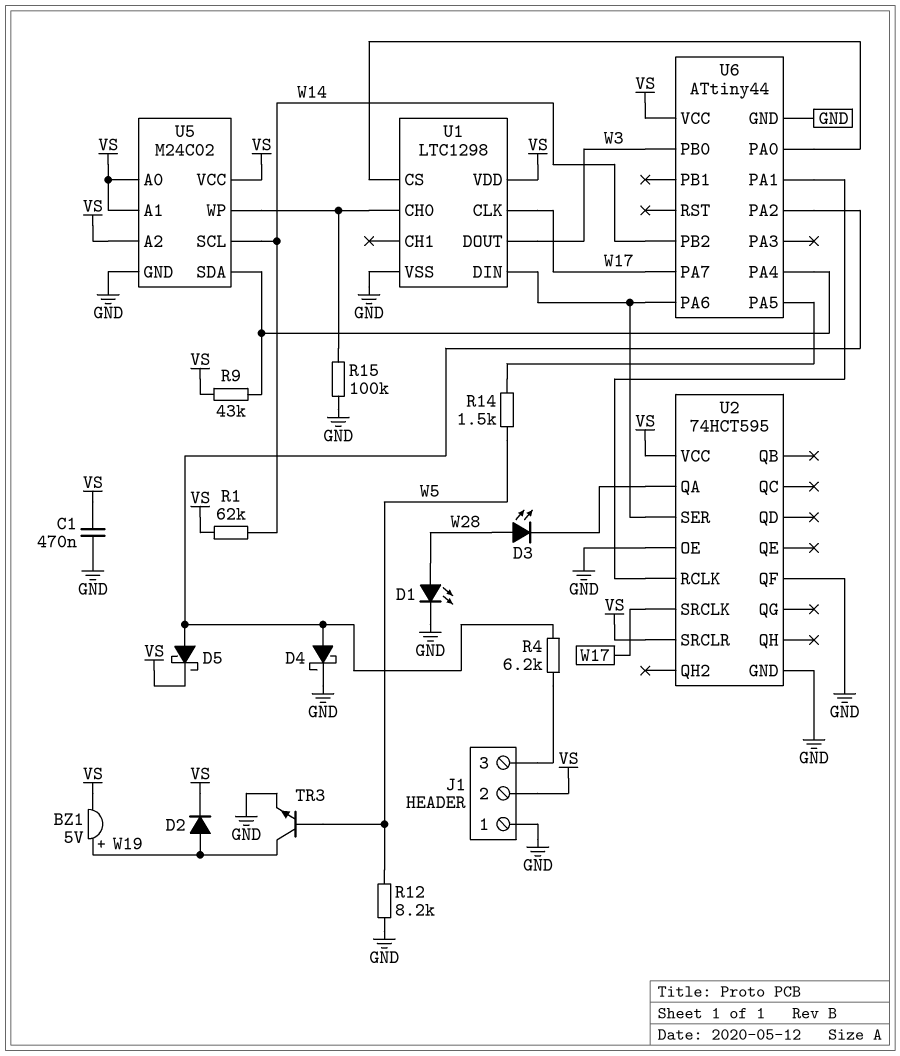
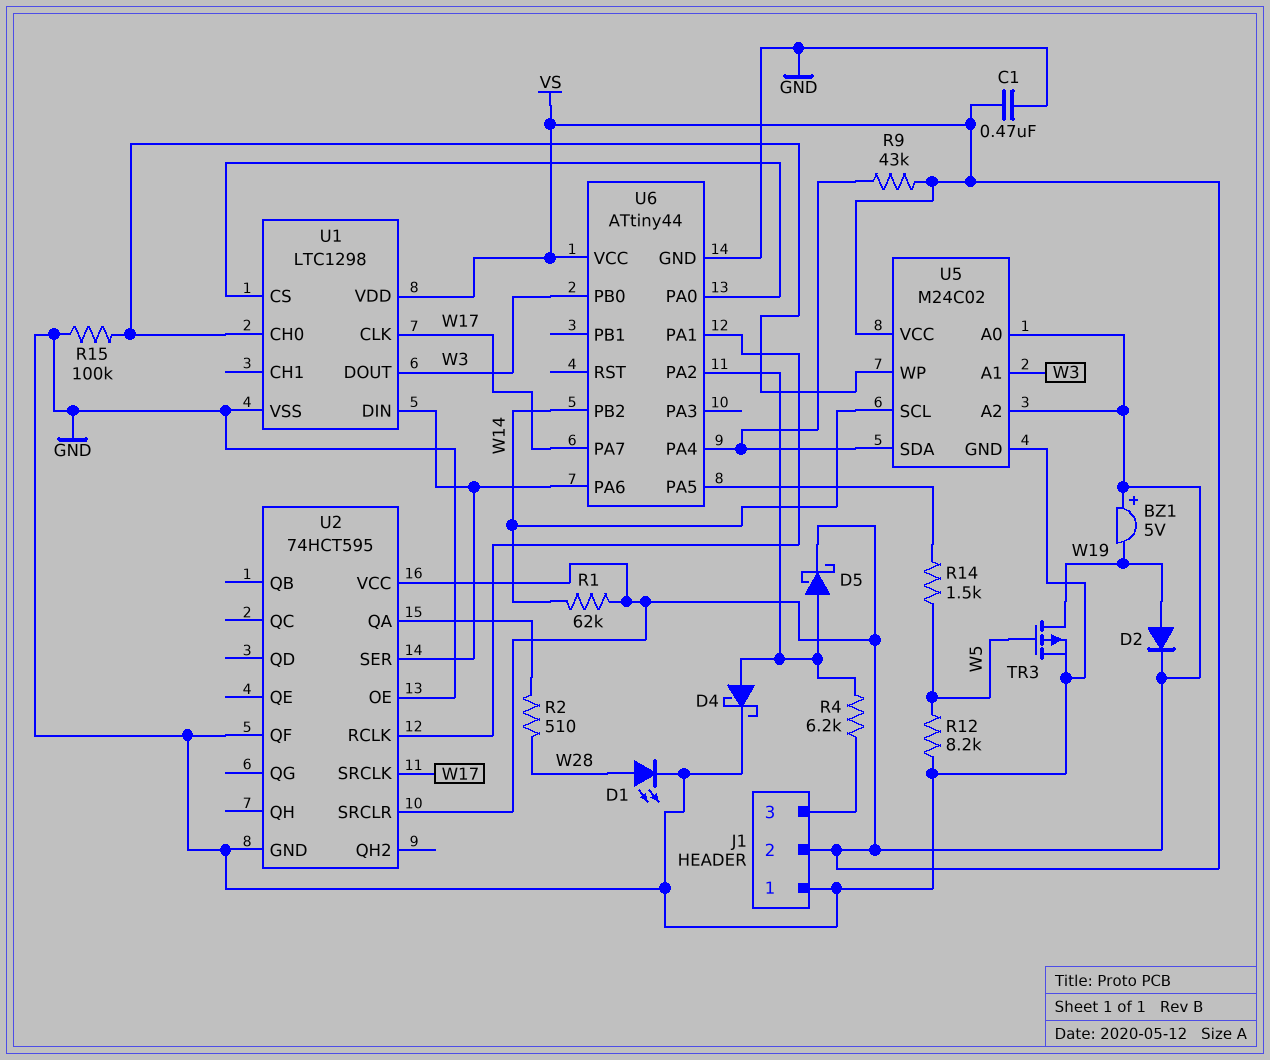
BZ1: buzzer 5V (plus W19, minus VS) -> buzzer 5V (plus VS, minus W19)
D3: LED (A W28, K U2/QA) -> none
R2: none -> 510 (U2/QA, W28)
TR3: NPN (B W5, C W19, E GND) -> PMOS (G W5, D W19, S GND)
U5 pin A1: VS -> W3

